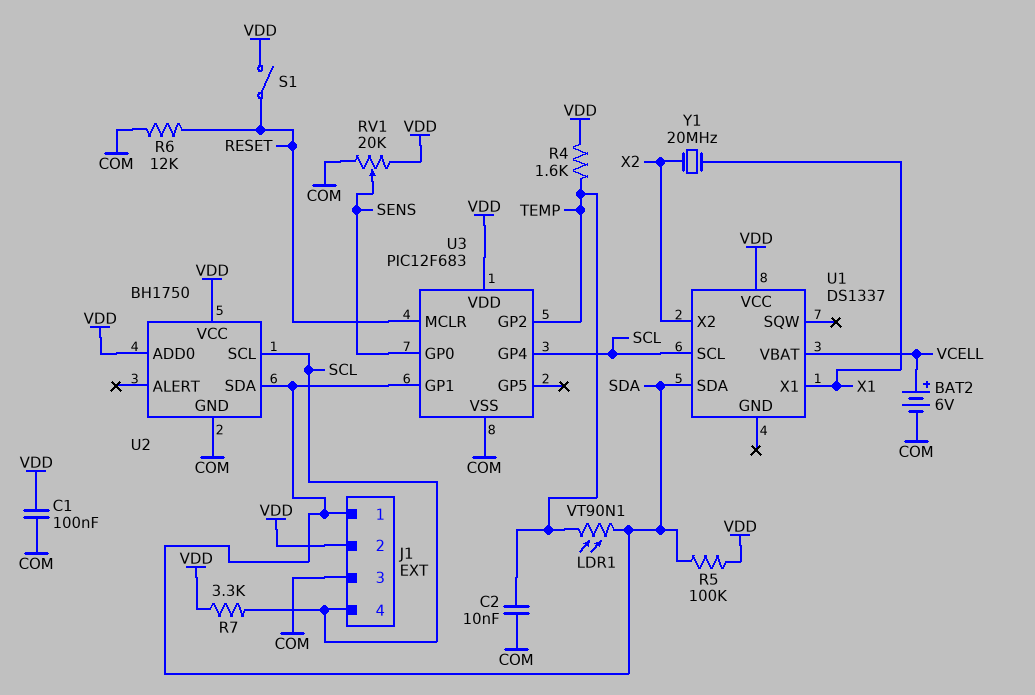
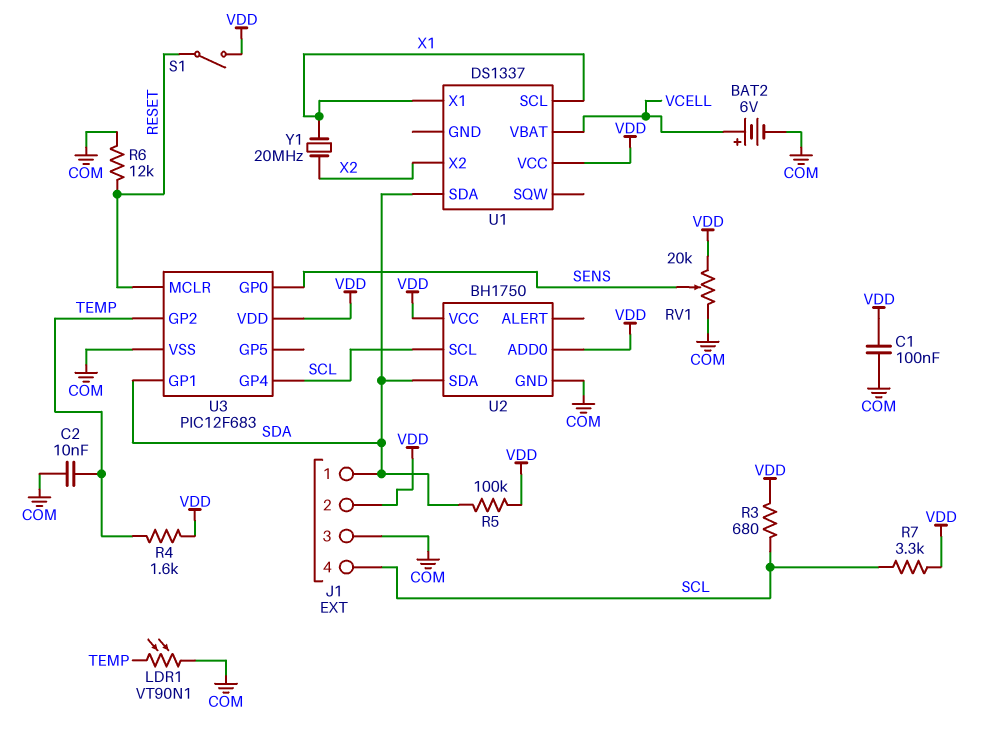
LDR1: VT90N1 (SDA, TEMP) -> VT90N1 (COM, TEMP)
R3: none -> 680 (SCL, VDD)
U1 pin SCL: SCL -> X1

